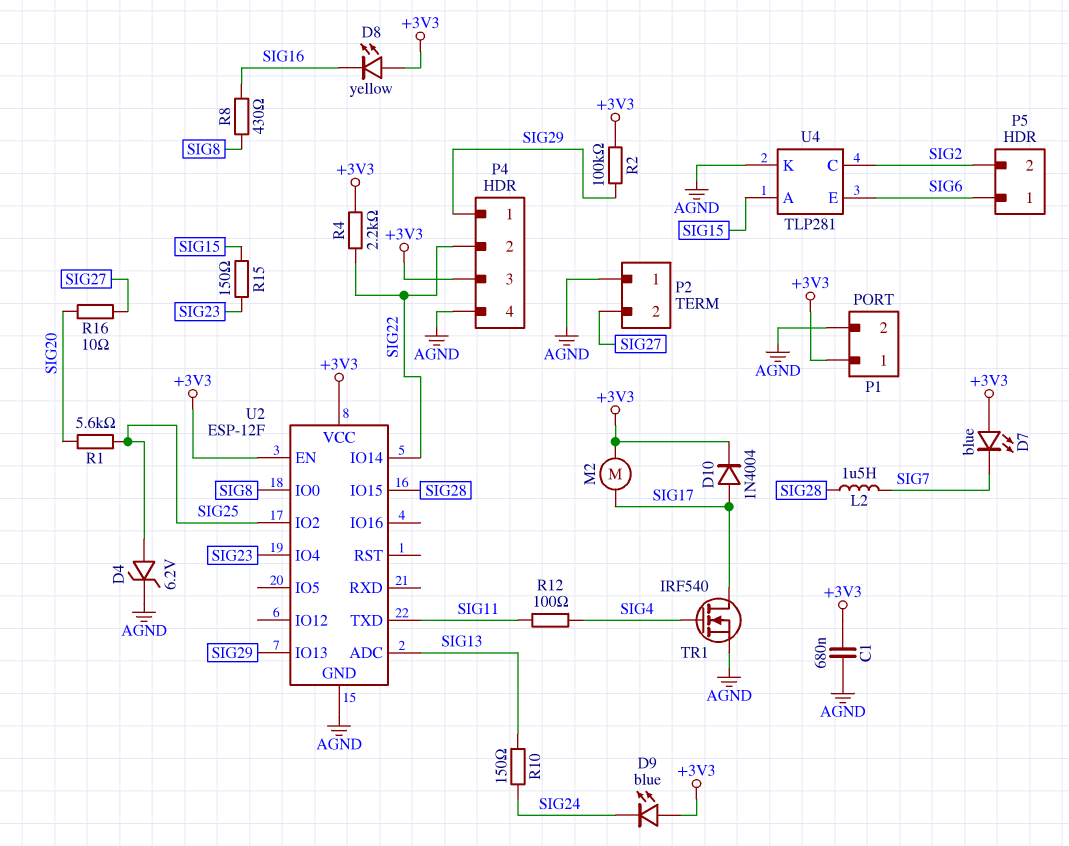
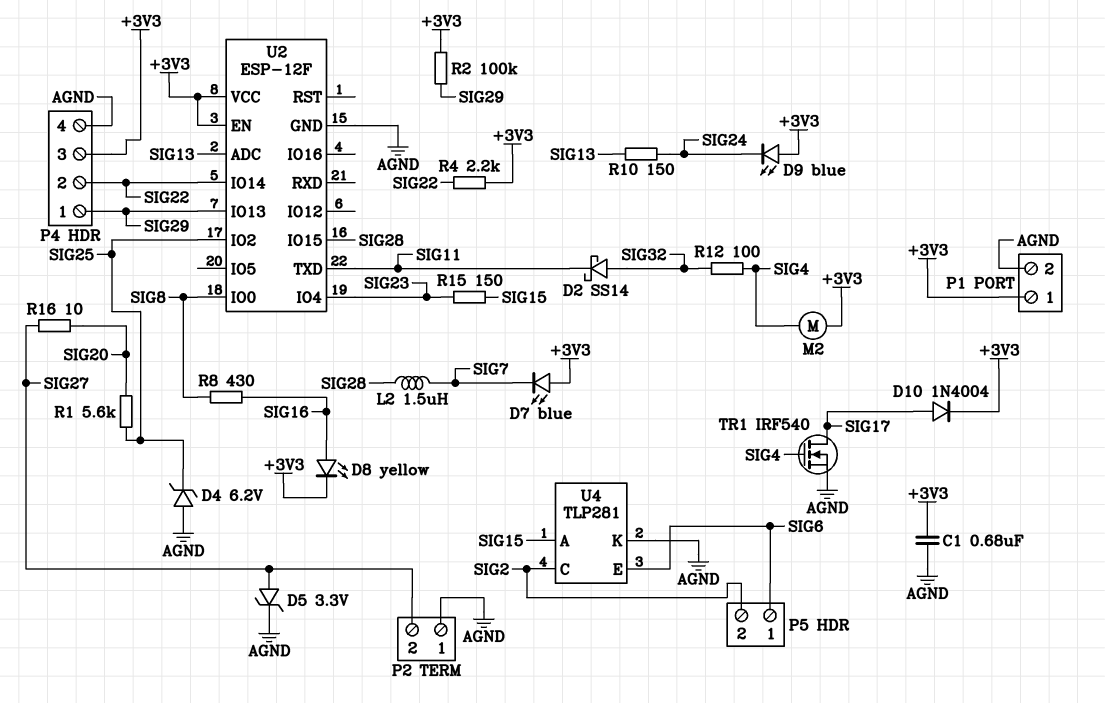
D2: none -> schottky SS14 (A SIG32, K SIG11)
D4: zener 6.2V (A SIG25, K AGND) -> zener 6.2V (A AGND, K SIG25)
D5: none -> zener 3.3V (A SIG27, K AGND)
D8: LED yellow (A +3V3, K SIG16) -> LED yellow (A SIG16, K +3V3)
M2: motor (+3V3, SIG17) -> motor (+3V3, SIG4)
R12: 100 (SIG4, SIG11) -> 100 (SIG4, SIG32)

